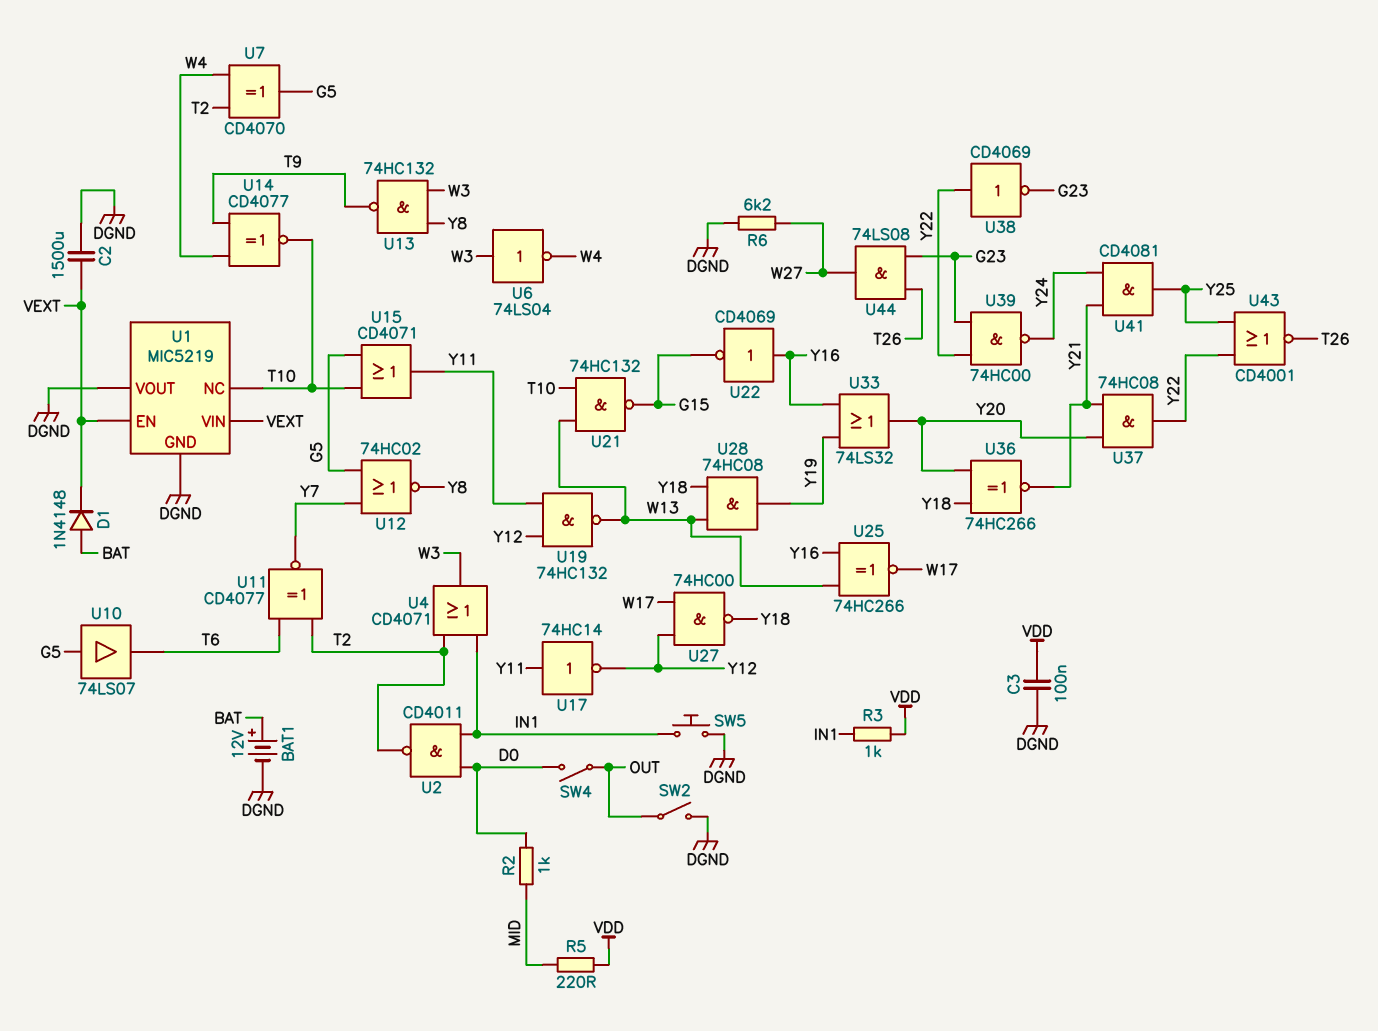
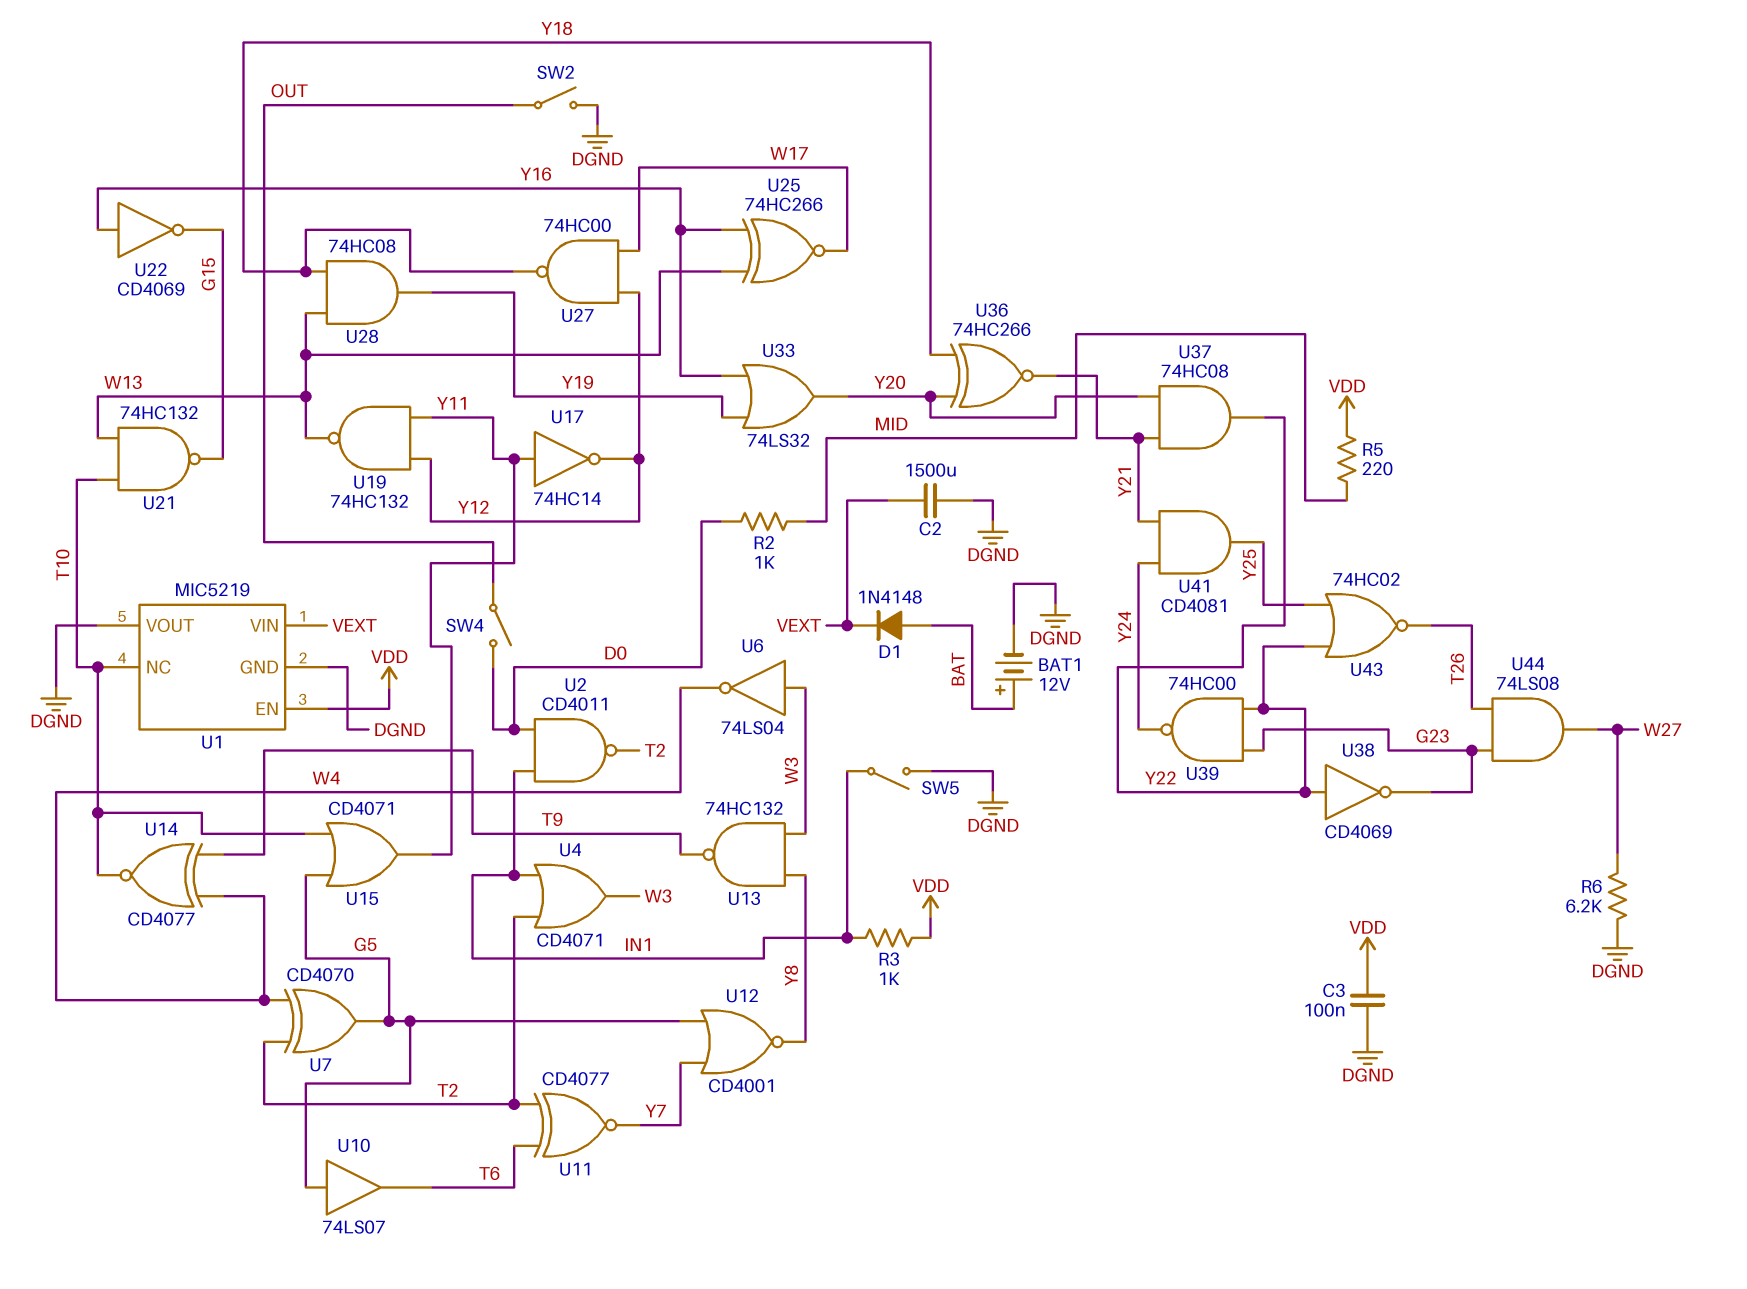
SW5: button (DGND, IN1) -> switch (DGND, IN1)
U1 pin EN: VEXT -> VDD
U12: NOR 74HC02 (in G5, in Y7, out Y8) -> NOR CD4001 (in G5, in Y7, out Y8)
U43: NOR CD4001 (in Y22, in Y25, out T26) -> NOR 74HC02 (in Y22, in Y25, out T26)

